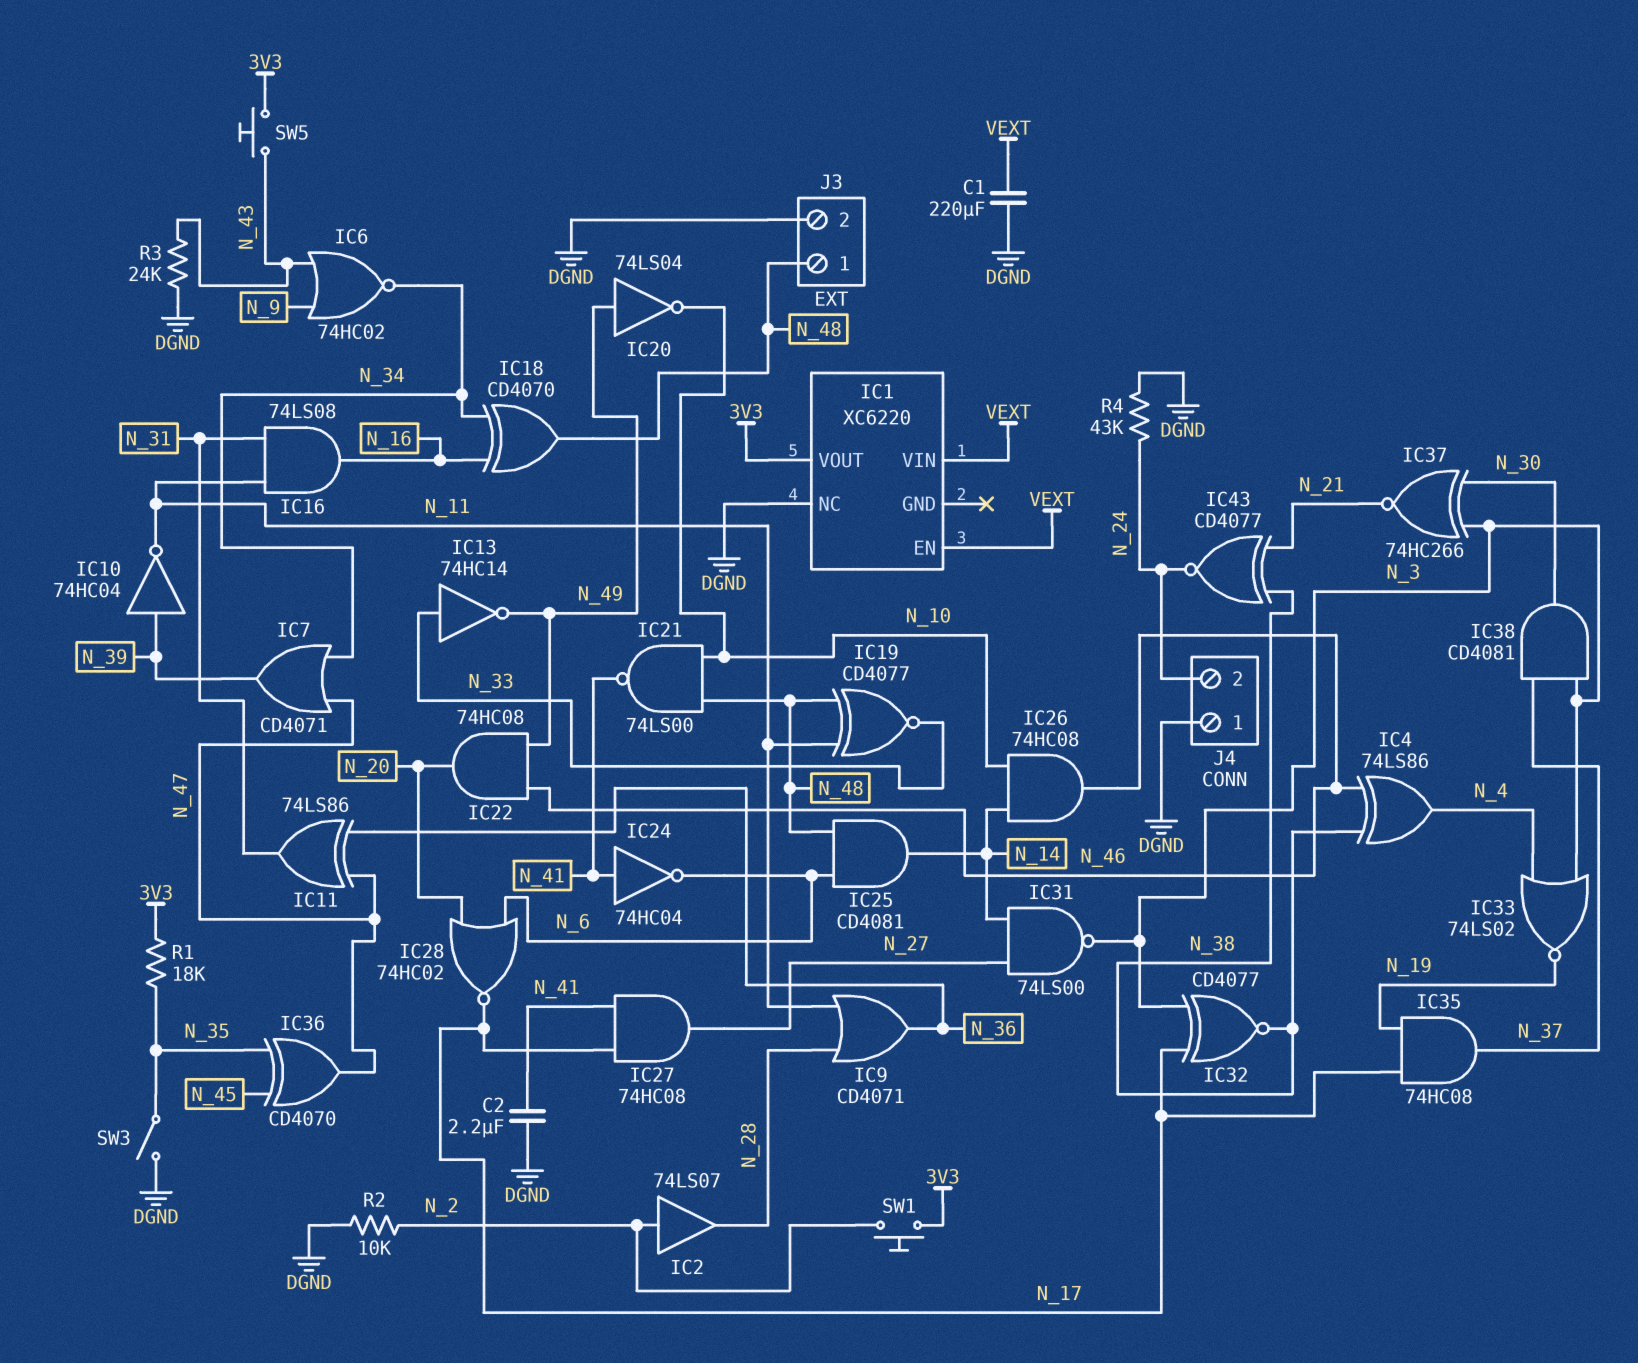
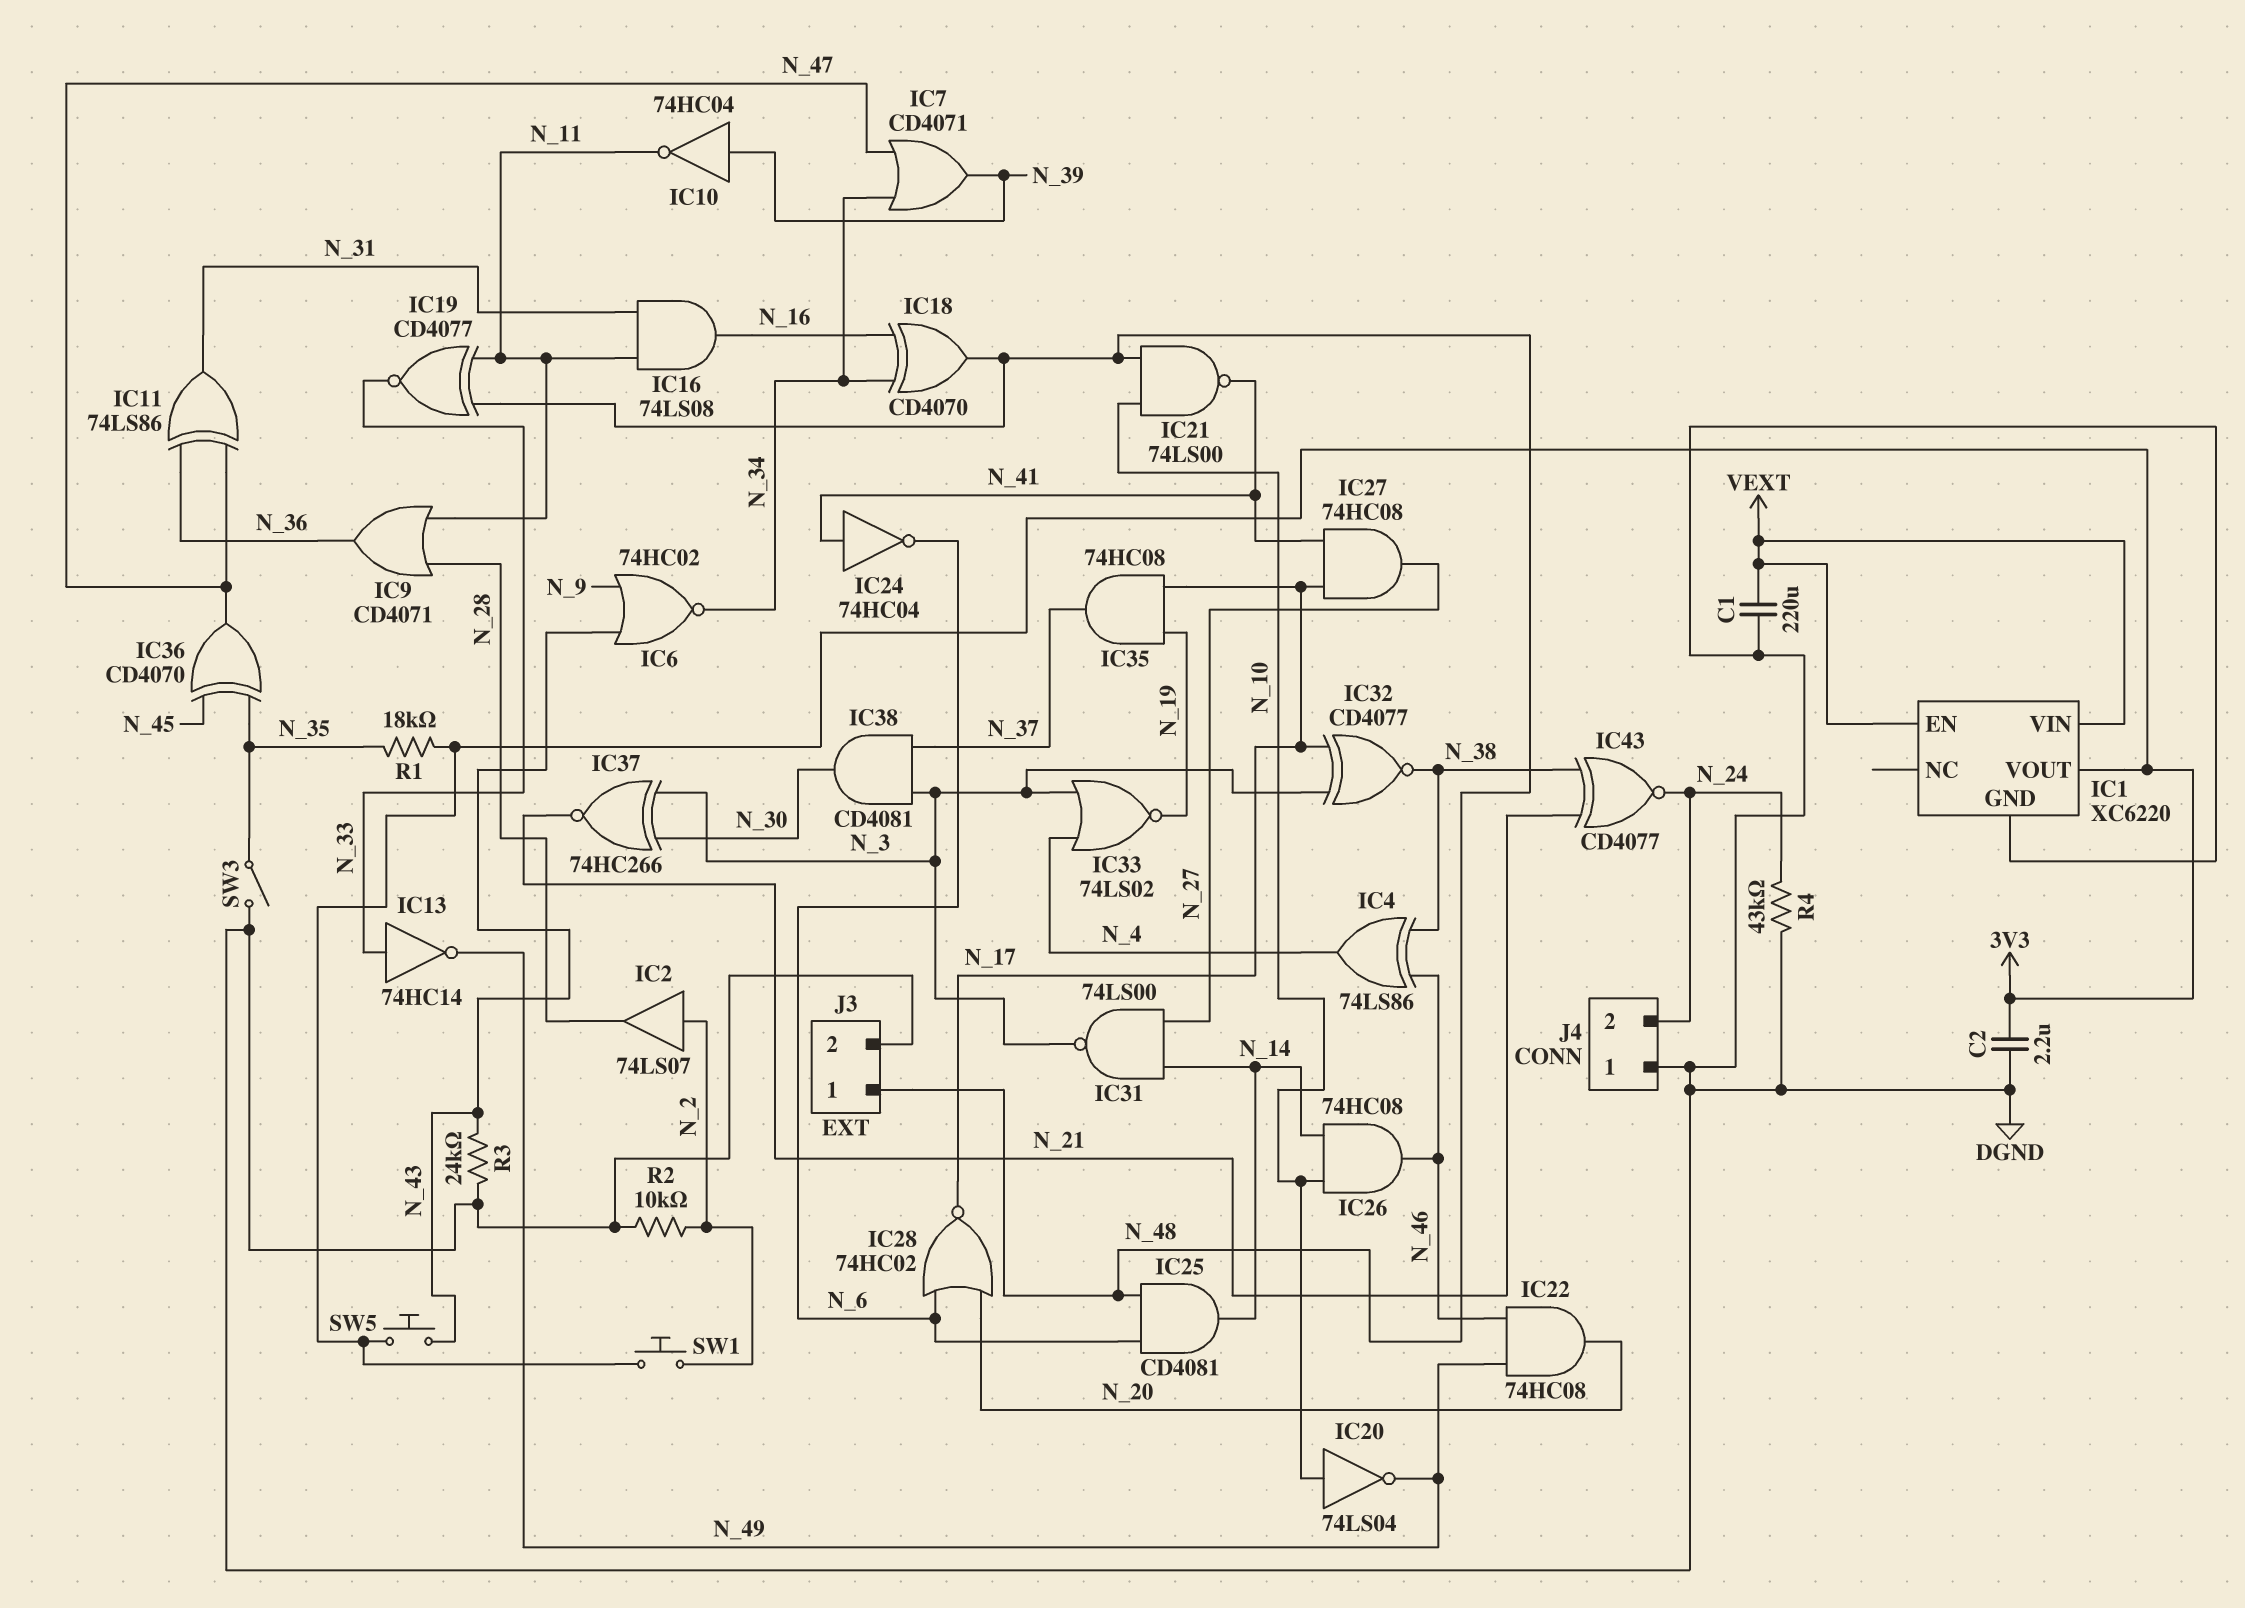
C2: 2.2uF (DGND, N_41) -> 2.2uF (3V3, DGND)
IC1 pin GND: none -> DGND
IC1 pin NC: DGND -> none
IC20: NOT 74LS04 (in N_49, out N_10) -> NOT 74LS04 (in N_10, out N_49)

